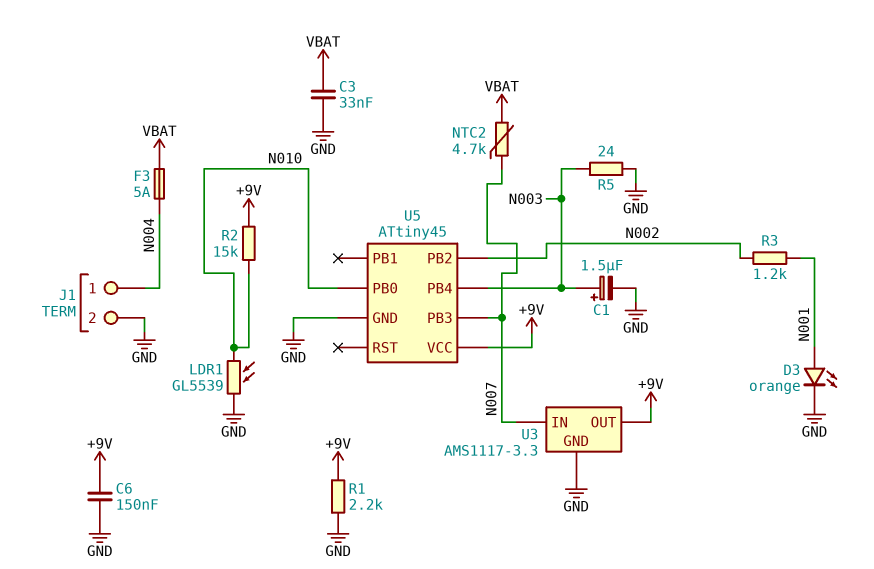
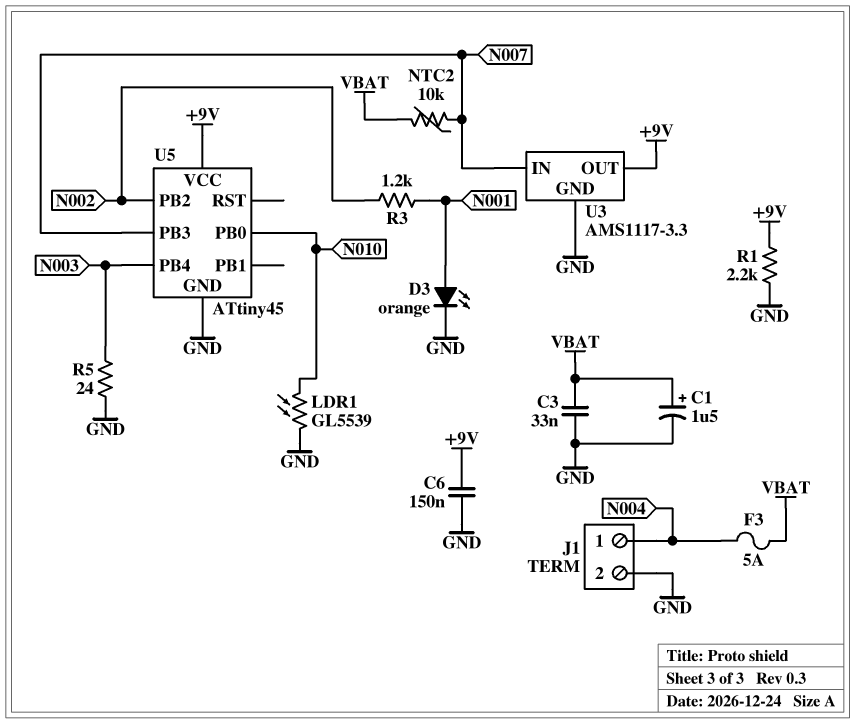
C1: 1.5uF (plus N003, minus GND) -> 1.5uF (plus VBAT, minus GND)
NTC2: 4.7k (N007, VBAT) -> 10k (N007, VBAT)
R2: 15k (+9V, N010) -> none

